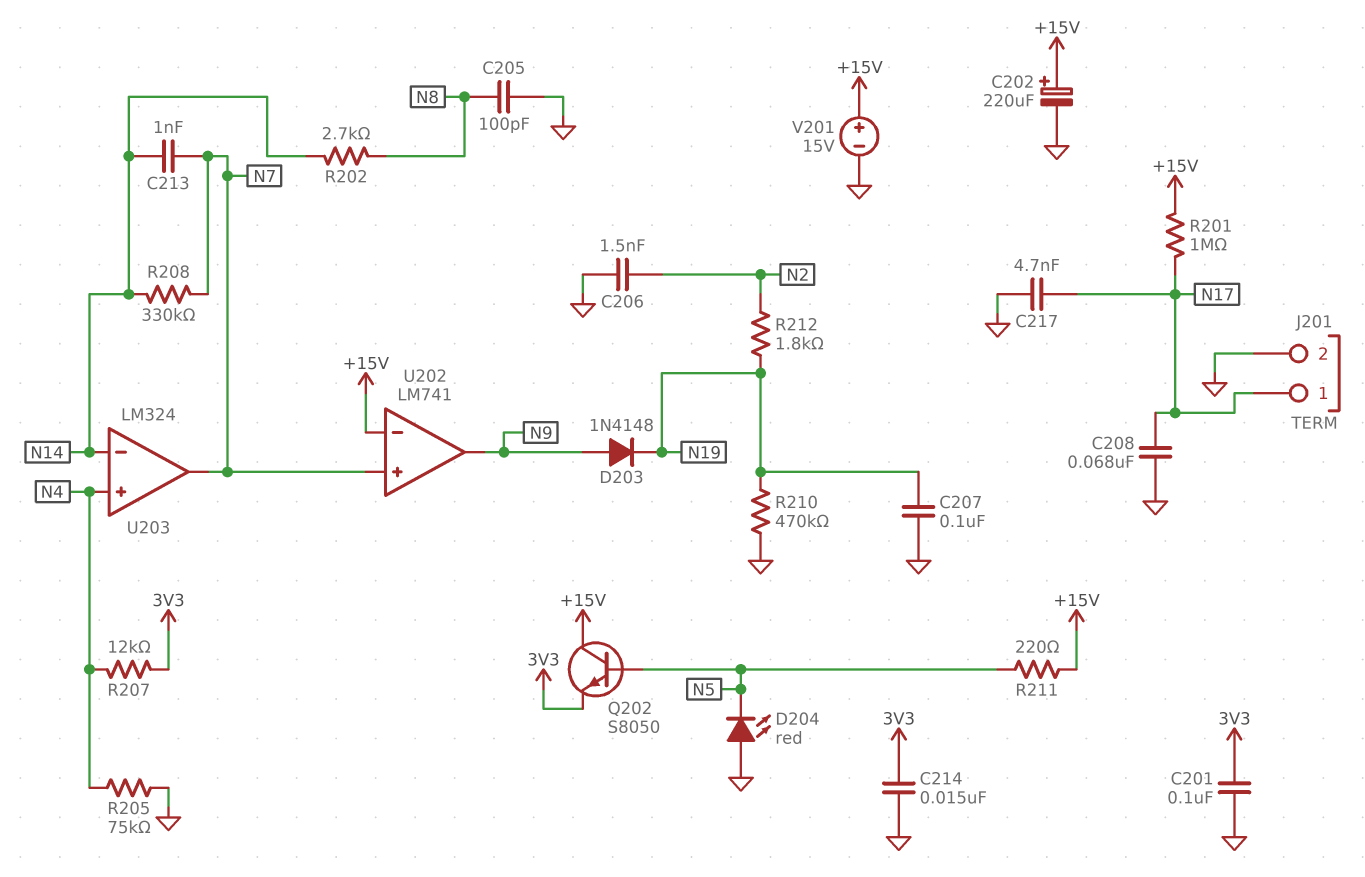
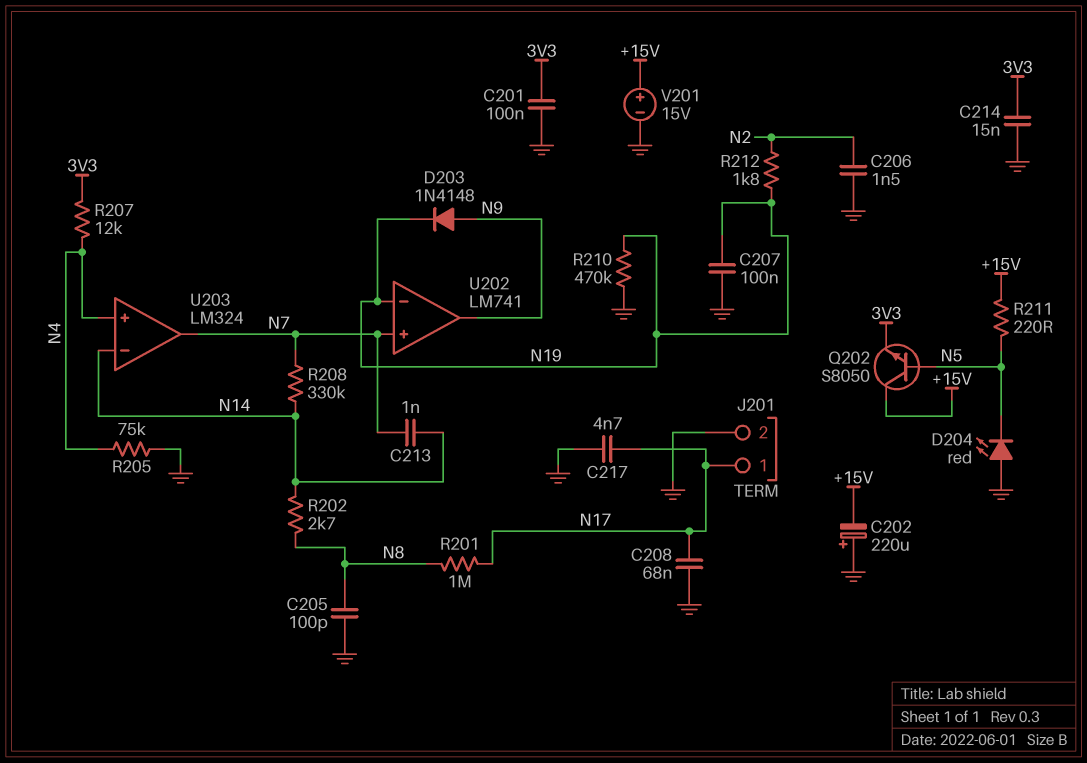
C202: 220uF (plus +15V, minus GND) -> 220uF (plus GND, minus +15V)
R201: 1M (+15V, N17) -> 1M (N8, N17)
U202 pin in-: +15V -> N19

